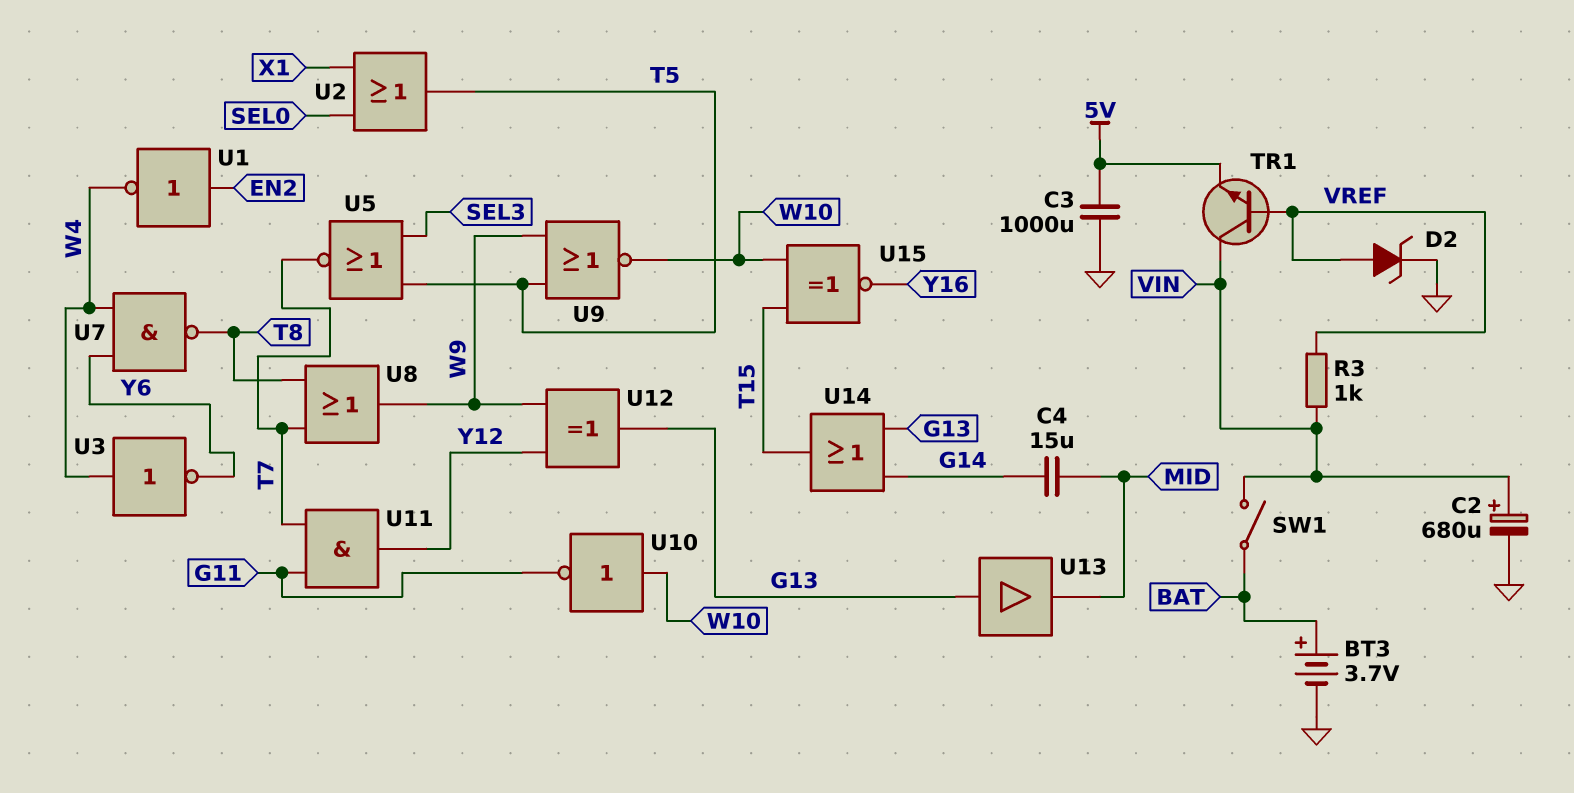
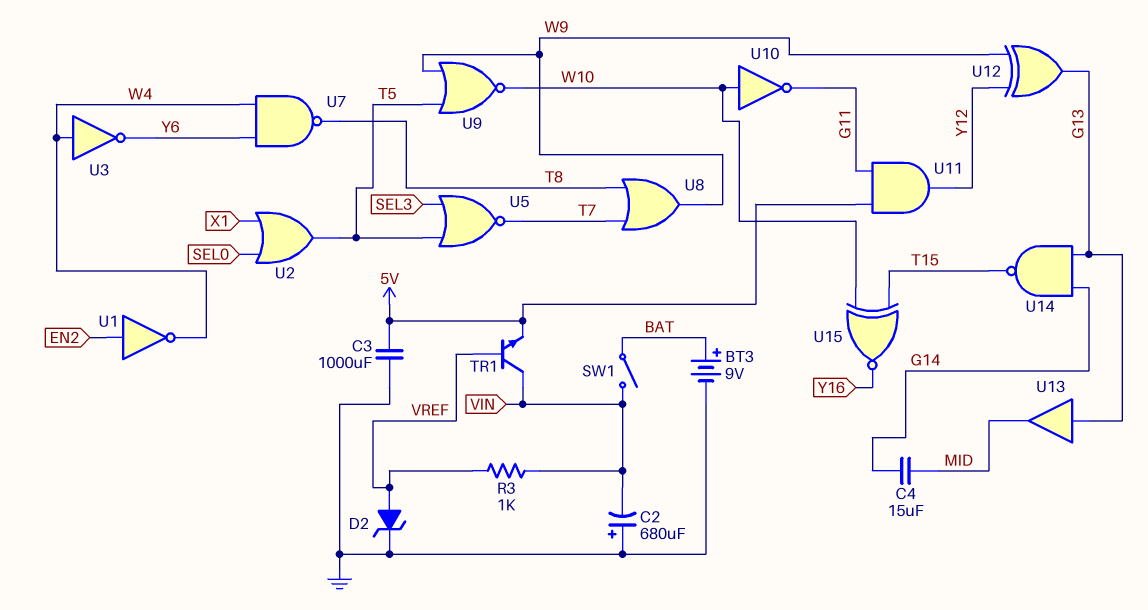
BT3: 3.7V (plus BAT, minus GND) -> 9V (plus BAT, minus GND)
C2: 680uF (plus VIN, minus GND) -> 680uF (plus GND, minus VIN)
U11: AND (in G11, in T7, out Y12) -> AND (in 5V, in G11, out Y12)
U14: OR (in G13, in G14, out T15) -> NAND (in G13, in G14, out T15)

